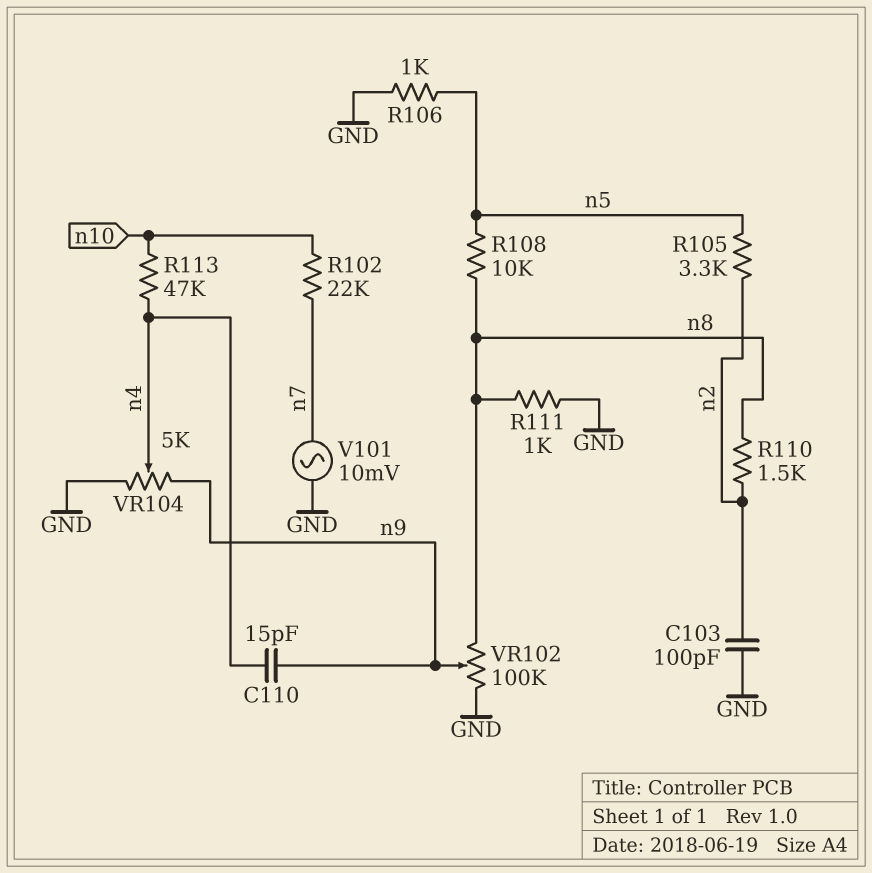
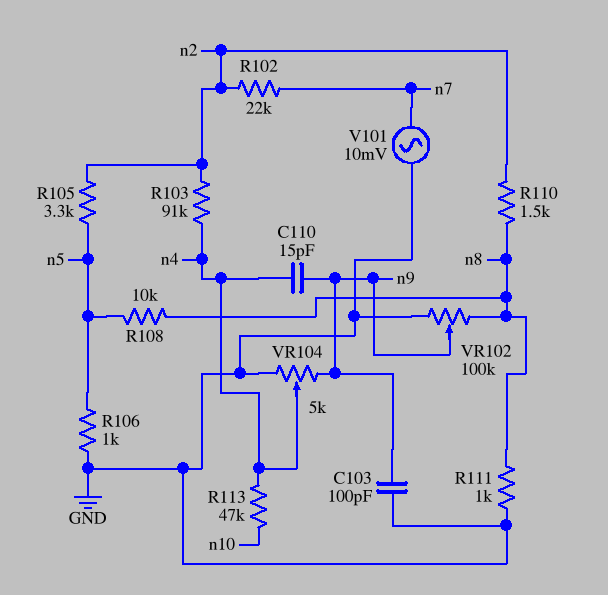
C103: 100pF (GND, n2) -> 100pF (GND, n9)
R102: 22k (n7, n10) -> 22k (n2, n7)
R103: none -> 91k (n2, n4)

